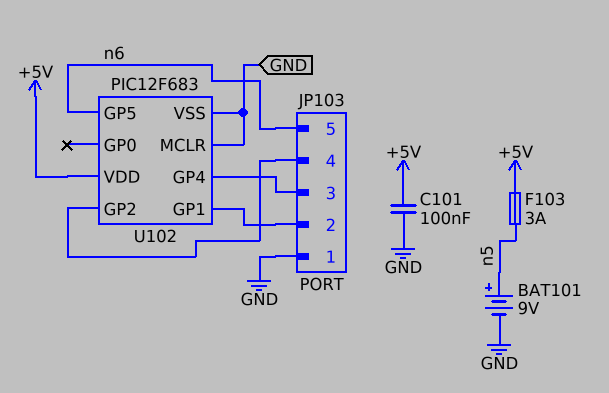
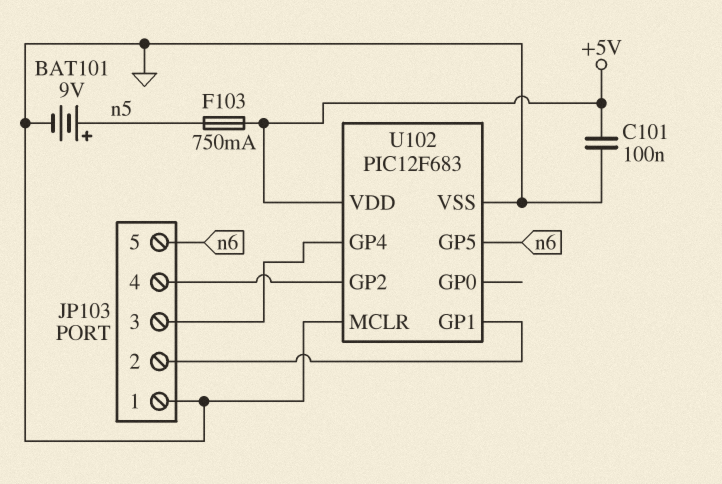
F103: 3A (+5V, n5) -> 750mA (+5V, n5)

